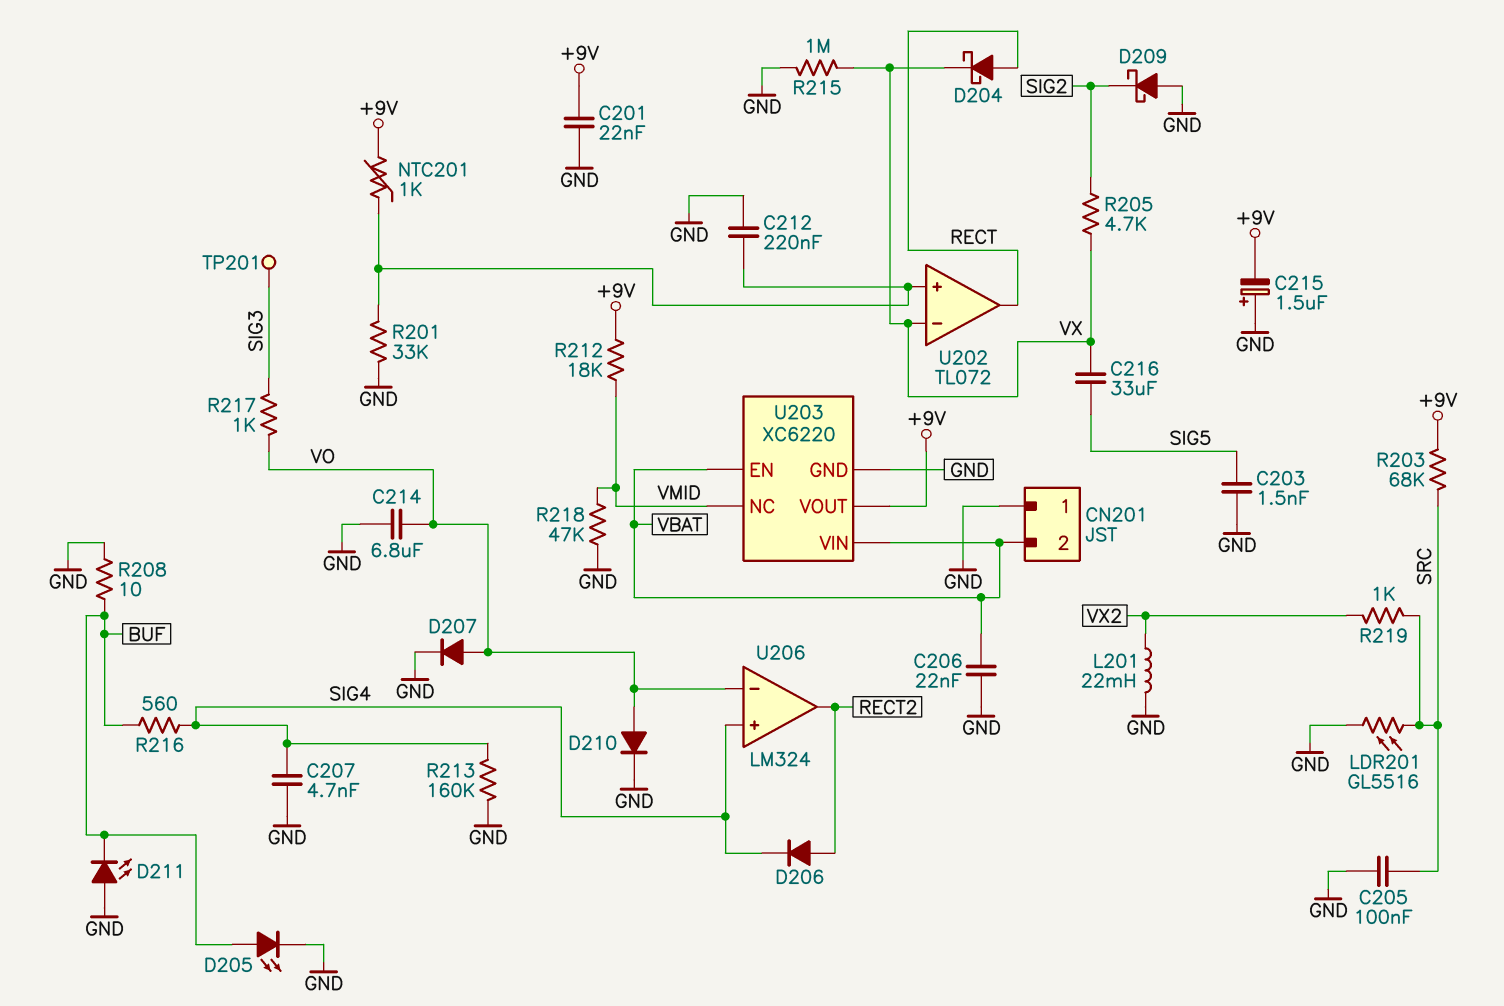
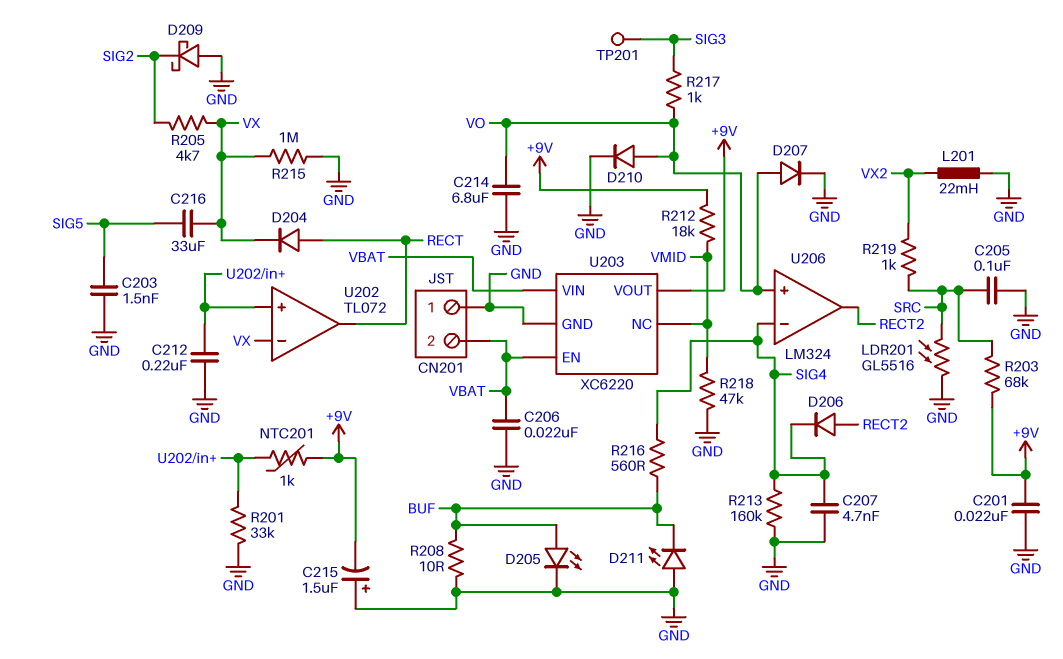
D204: schottky (A RECT, K VX) -> diode (A RECT, K VX)
U206 pin in+: SIG4 -> VO
U206 pin in-: VO -> SIG4

